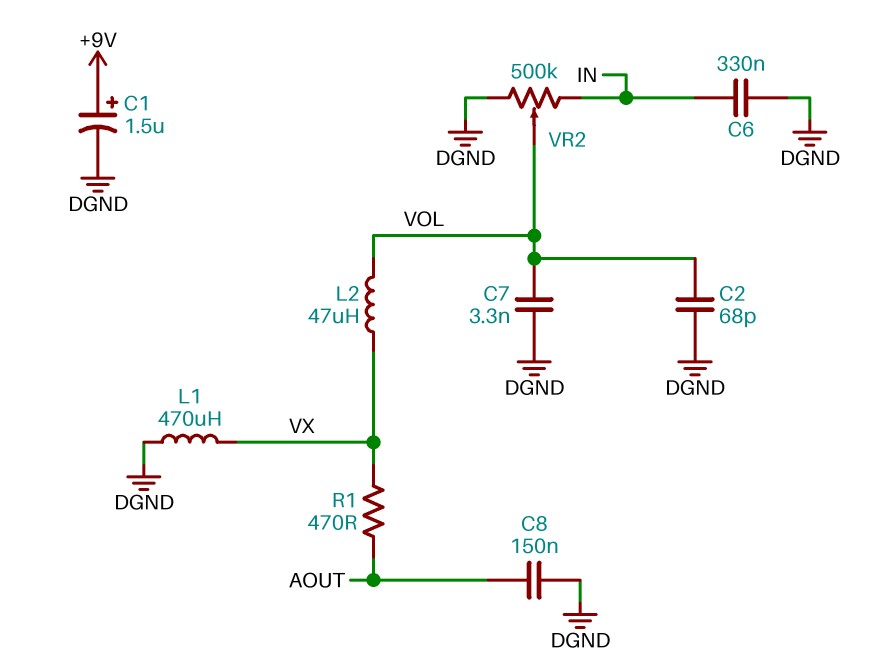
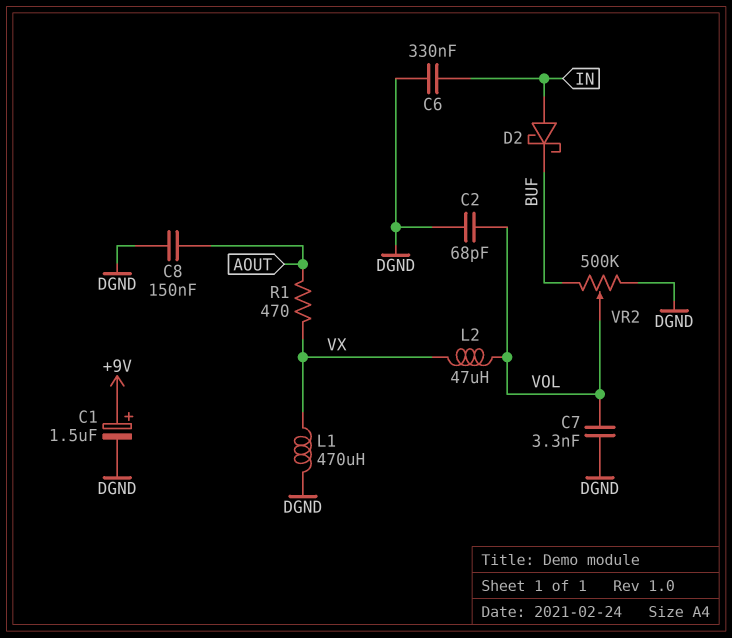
D2: none -> schottky (A IN, K BUF)
VR2: 500k (DGND, IN, wiper VOL) -> 500k (BUF, DGND, wiper VOL)

